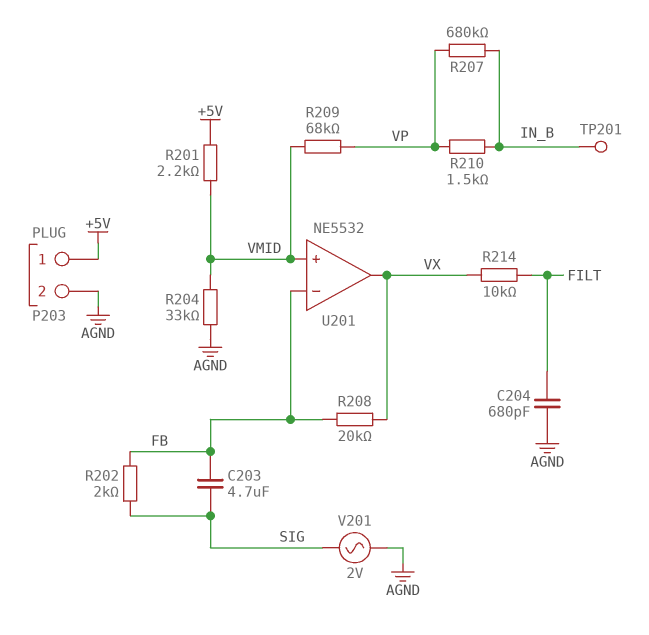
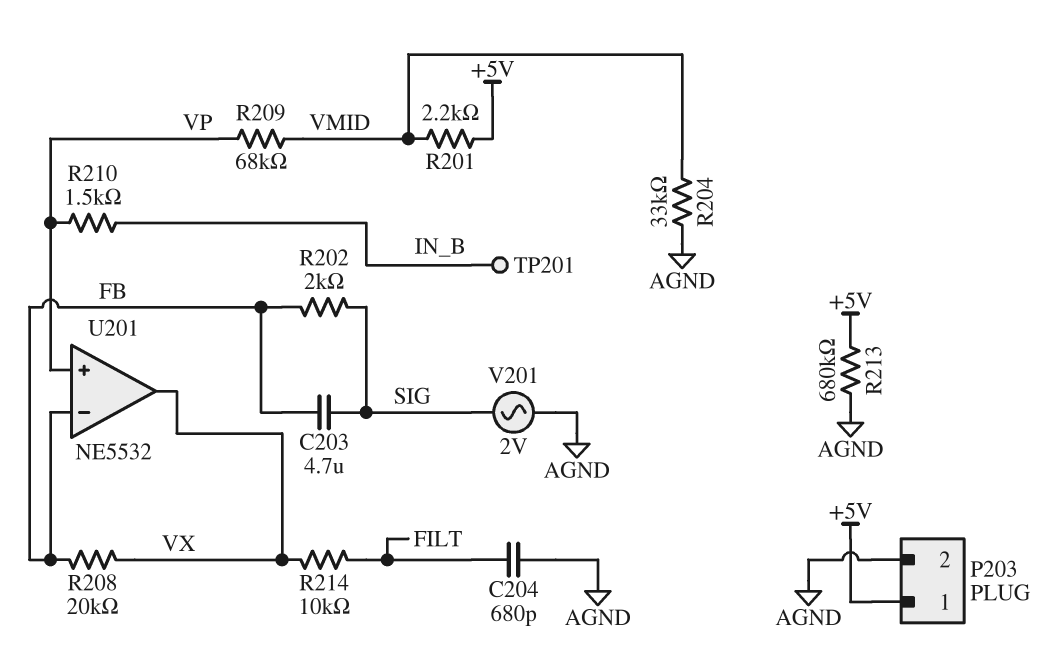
R207: 680k (IN_B, VP) -> none
R213: none -> 680k (+5V, AGND)
U201 pin in+: VMID -> VP

